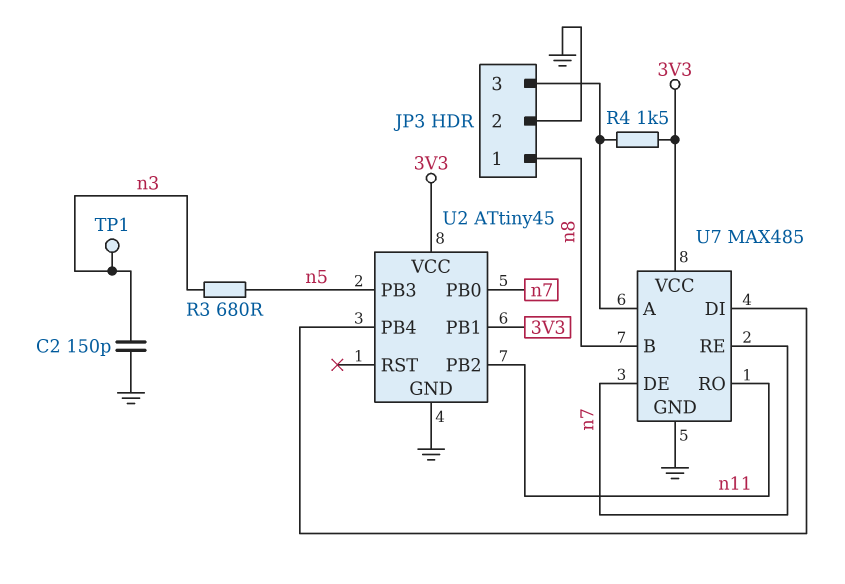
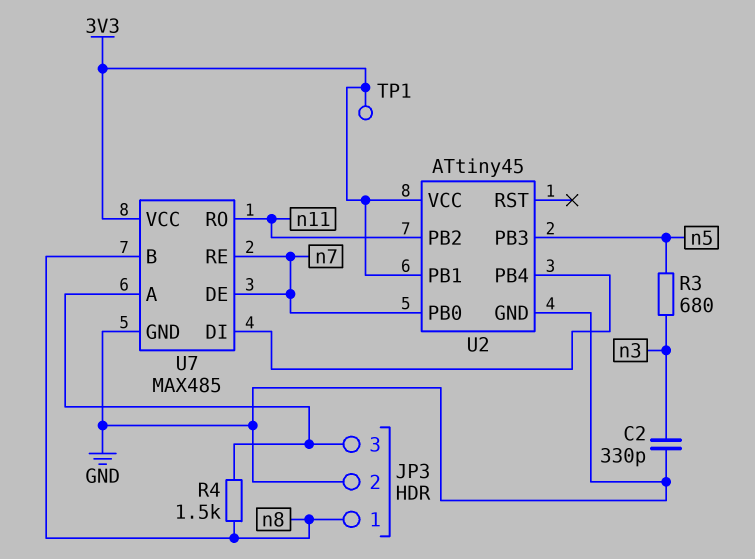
C2: 150pF (GND, n3) -> 330pF (GND, n3)
R4: 1.5k (3V3, JP3/3) -> 1.5k (JP3/3, n8)
TP1: test point (n3) -> test point (3V3)

